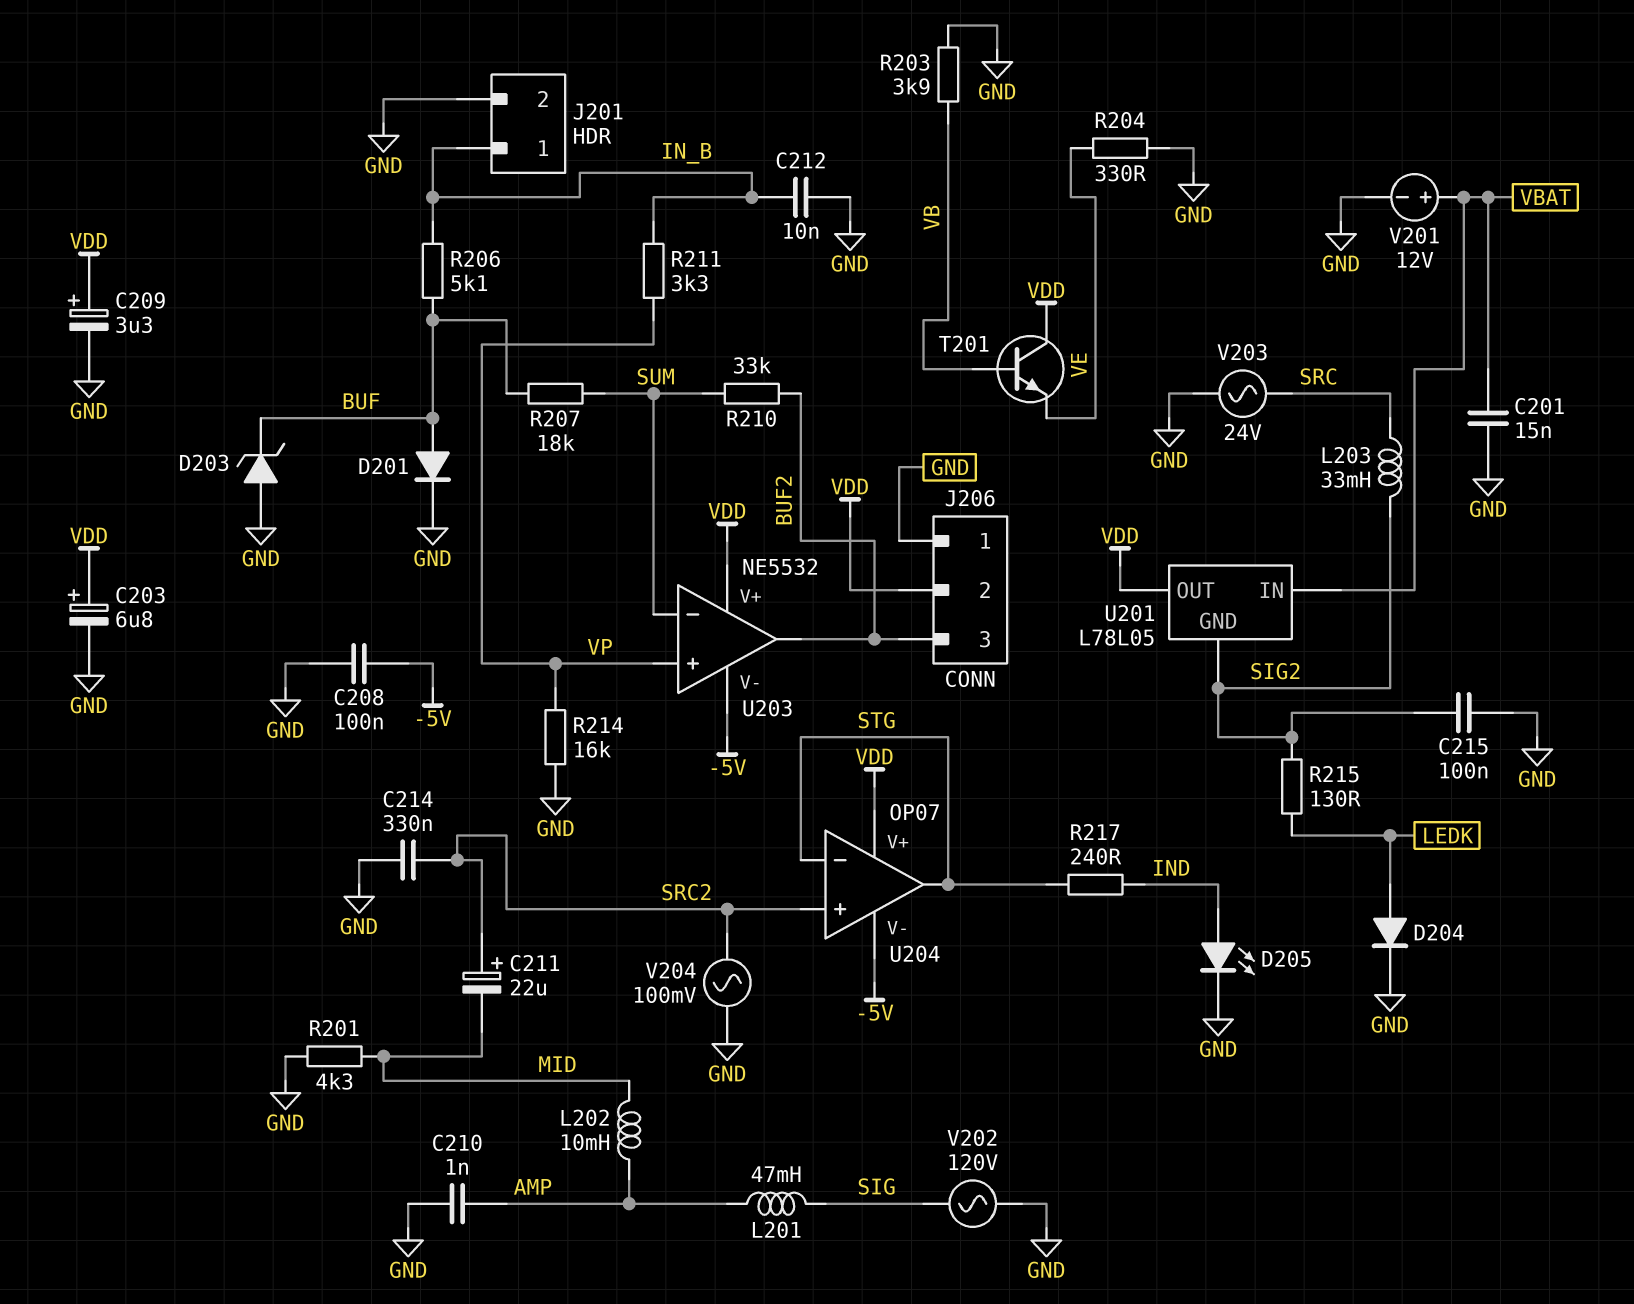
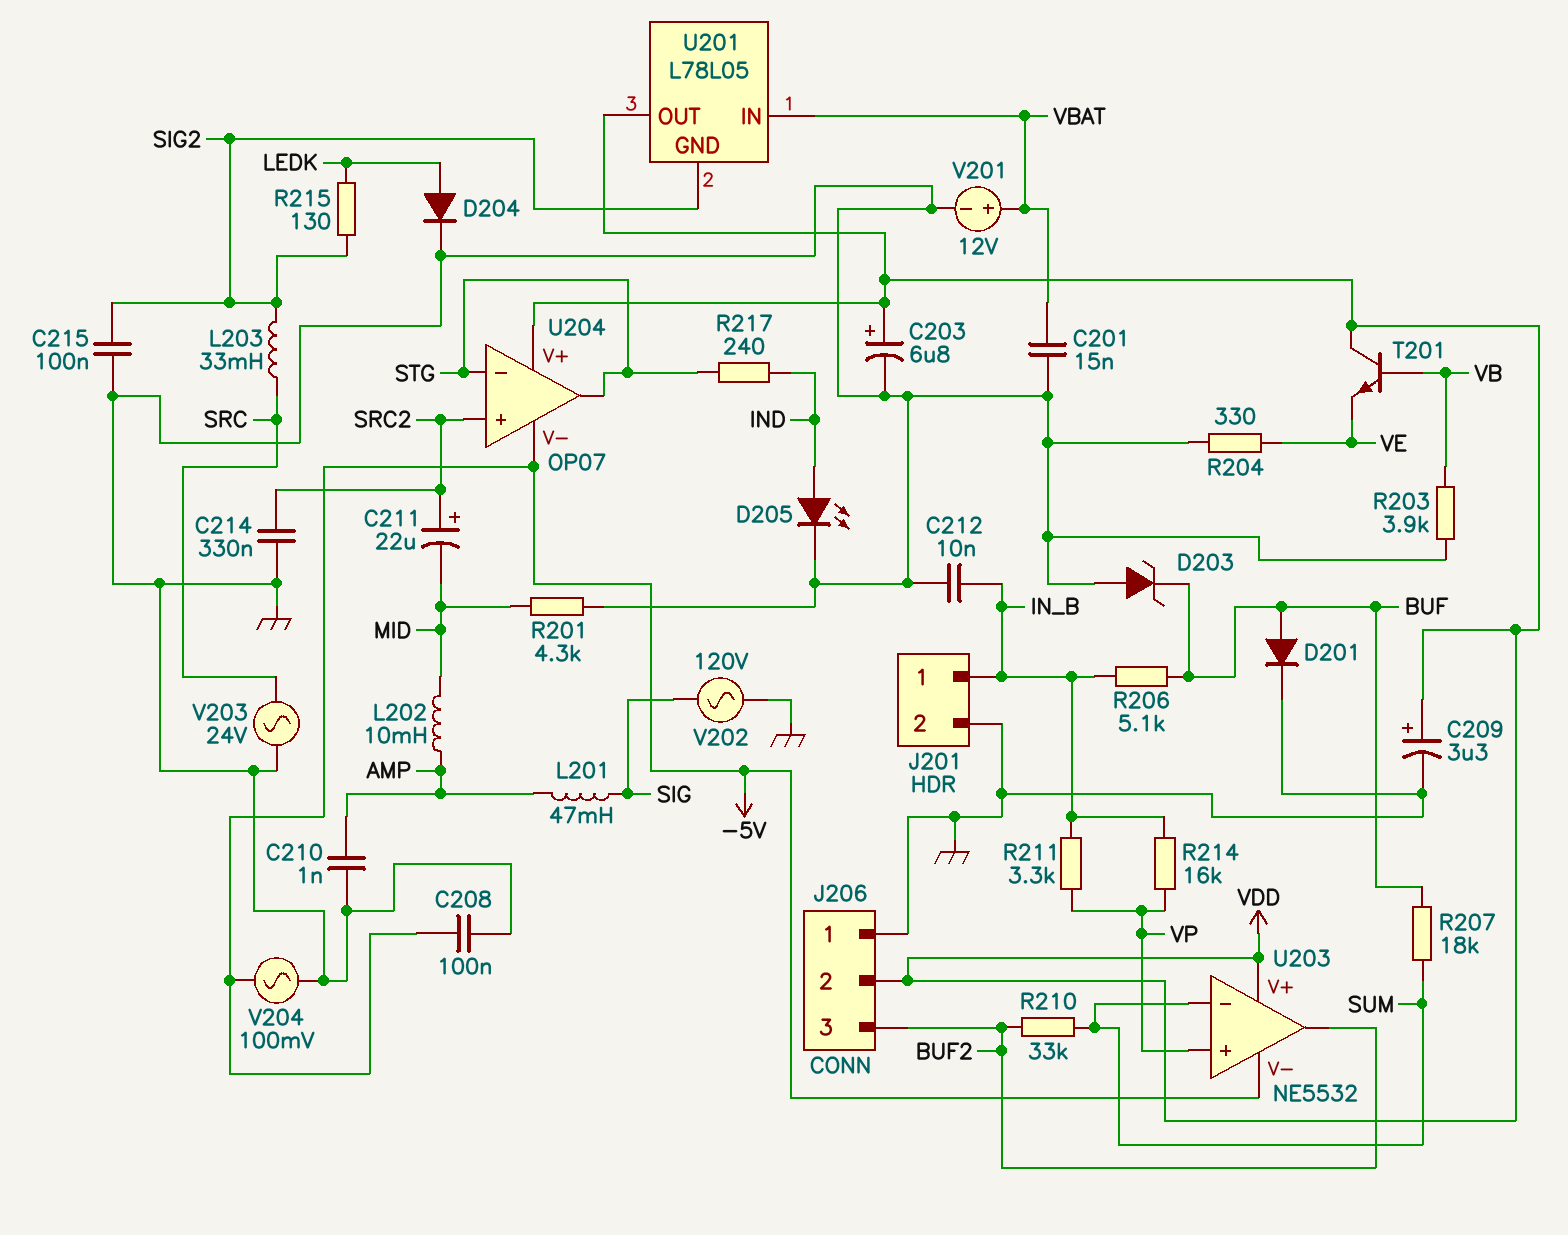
R214: 16k (GND, VP) -> 16k (IN_B, VP)
V204: AC 100mV (GND, SRC2) -> AC 100mV (-5V, GND)

